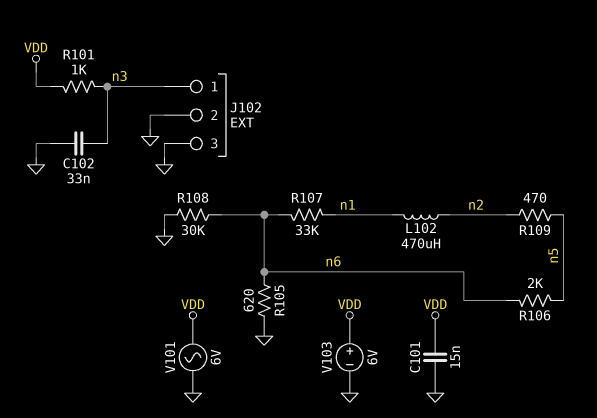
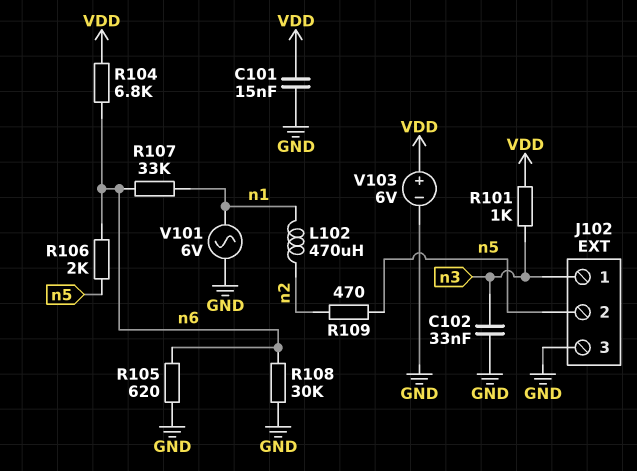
J102 pin 2: GND -> n5
R104: none -> 6.8k (VDD, n6)
V101: AC 6V (GND, VDD) -> AC 6V (GND, n1)

